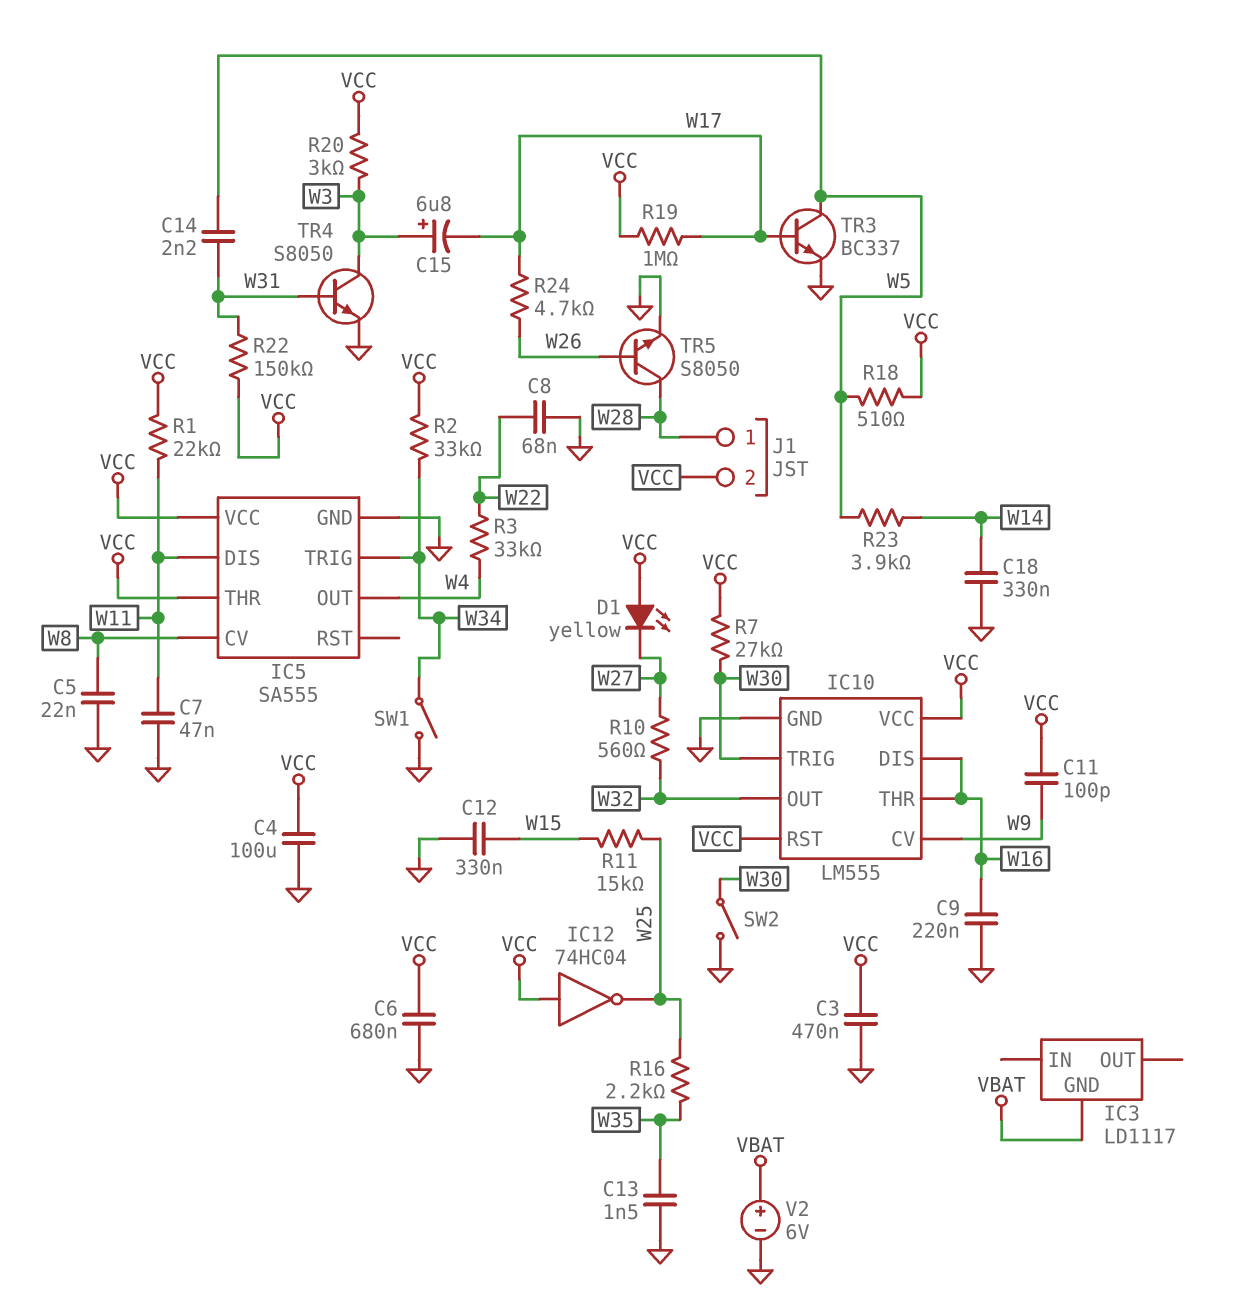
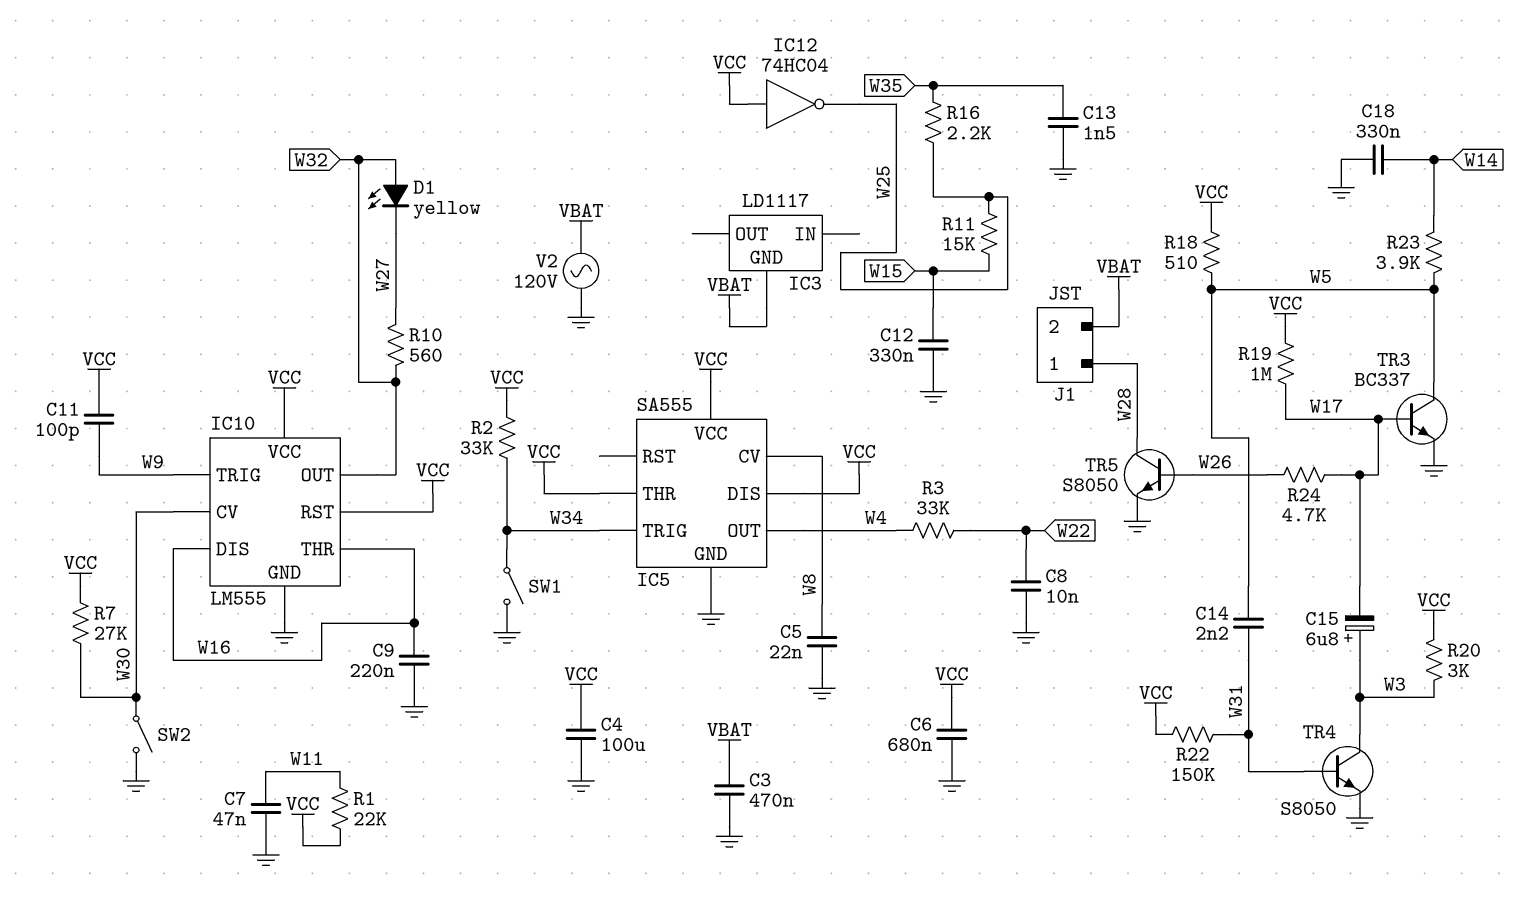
C3: 470nF (GND, VCC) -> 470nF (GND, VBAT)
C8: 68nF (GND, W22) -> 10nF (GND, W22)
D1: LED yellow (A VCC, K W27) -> LED yellow (A W32, K W27)
IC5 pin DIS: W11 -> VCC
IC10 pin CV: W9 -> W30
IC10 pin TRIG: W30 -> W9
J1 pin 2: VCC -> VBAT
V2: 6V (plus VBAT, minus GND) -> AC 120V (GND, VBAT)

